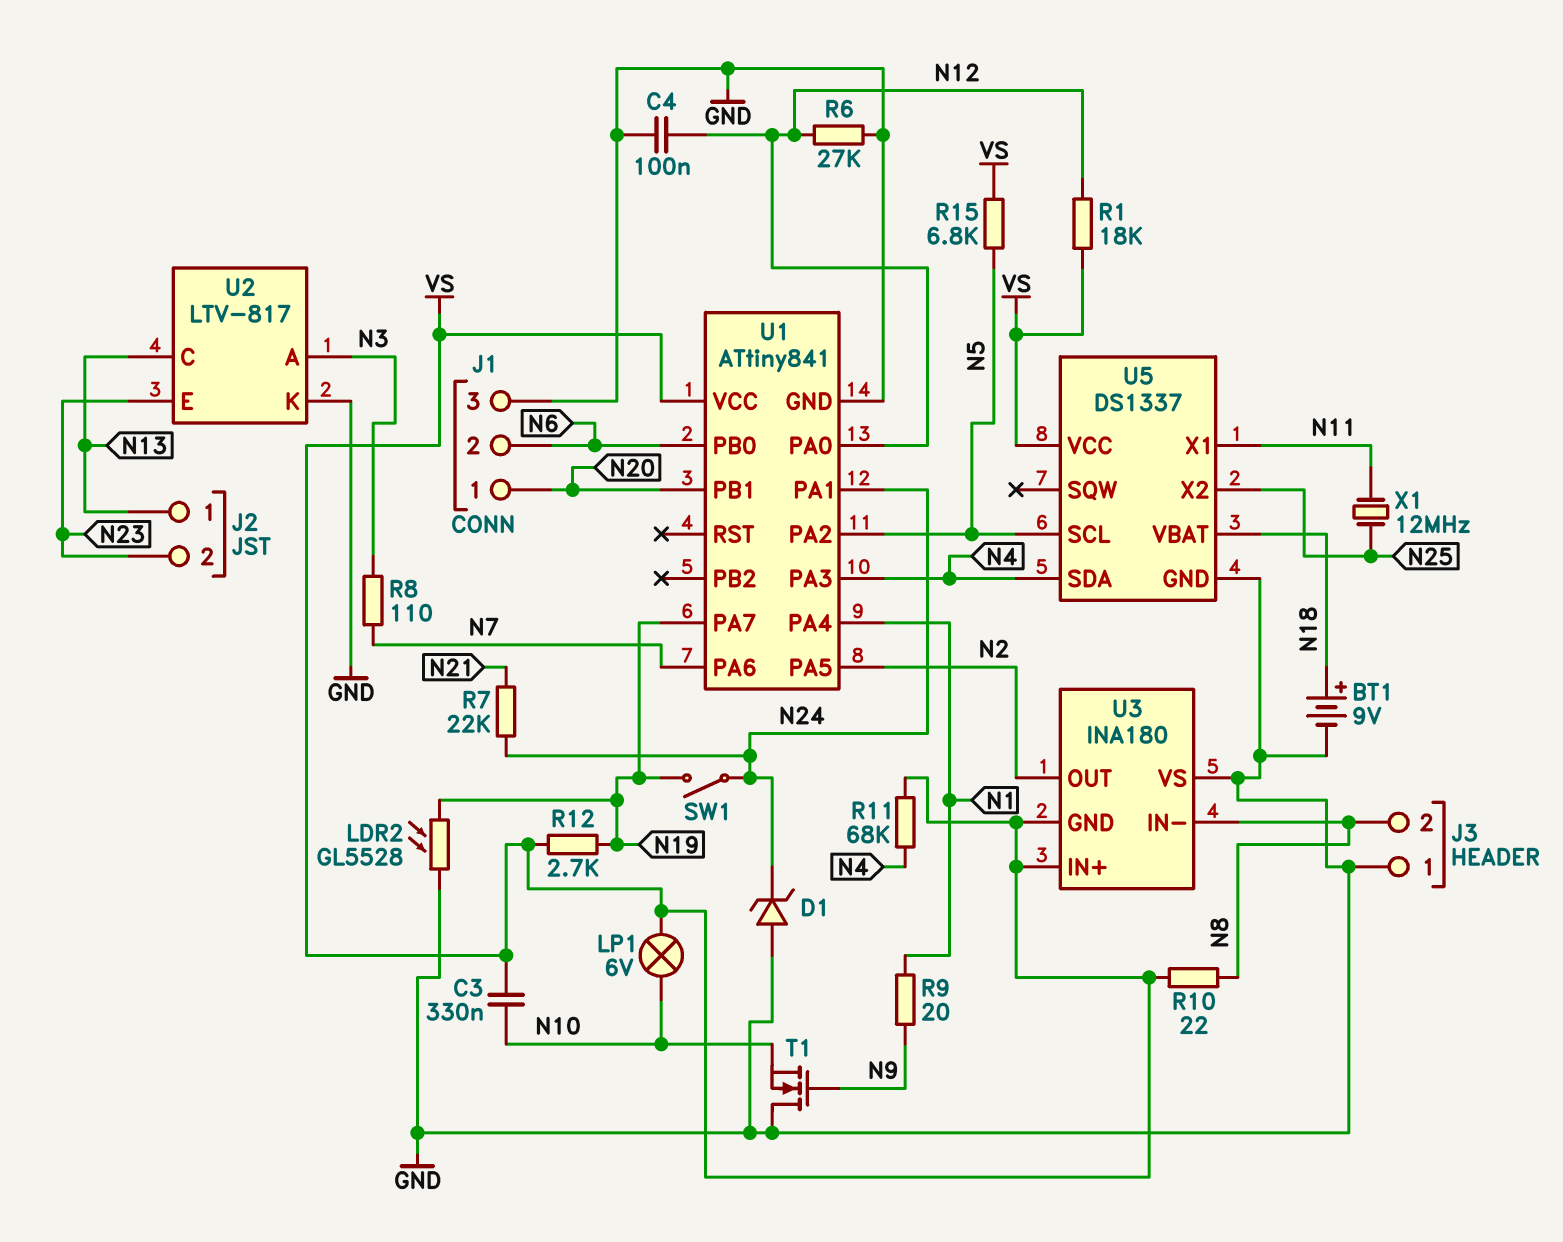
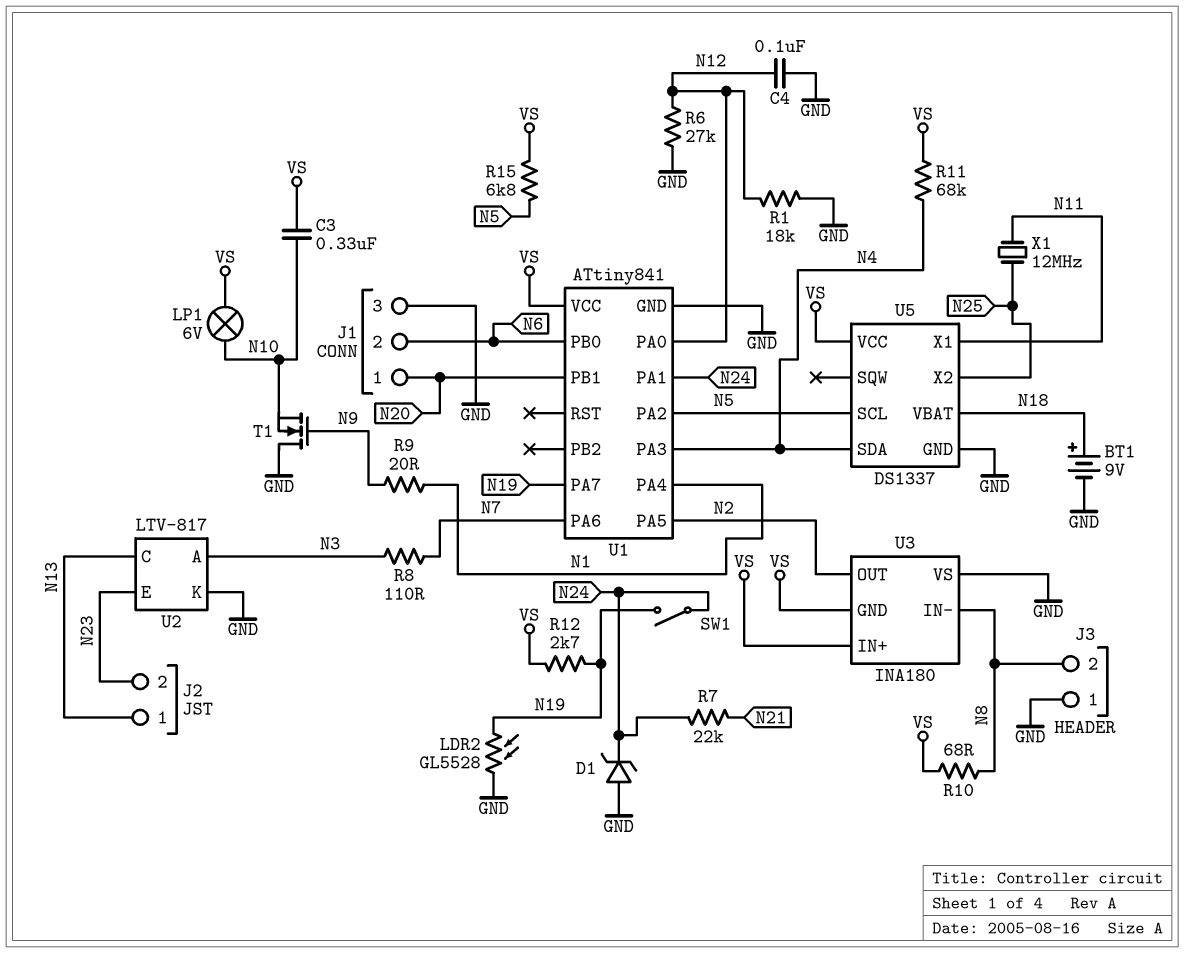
R1: 18k (N12, VS) -> 18k (GND, N12)
R10: 22 (N8, VS) -> 68 (N8, VS)

